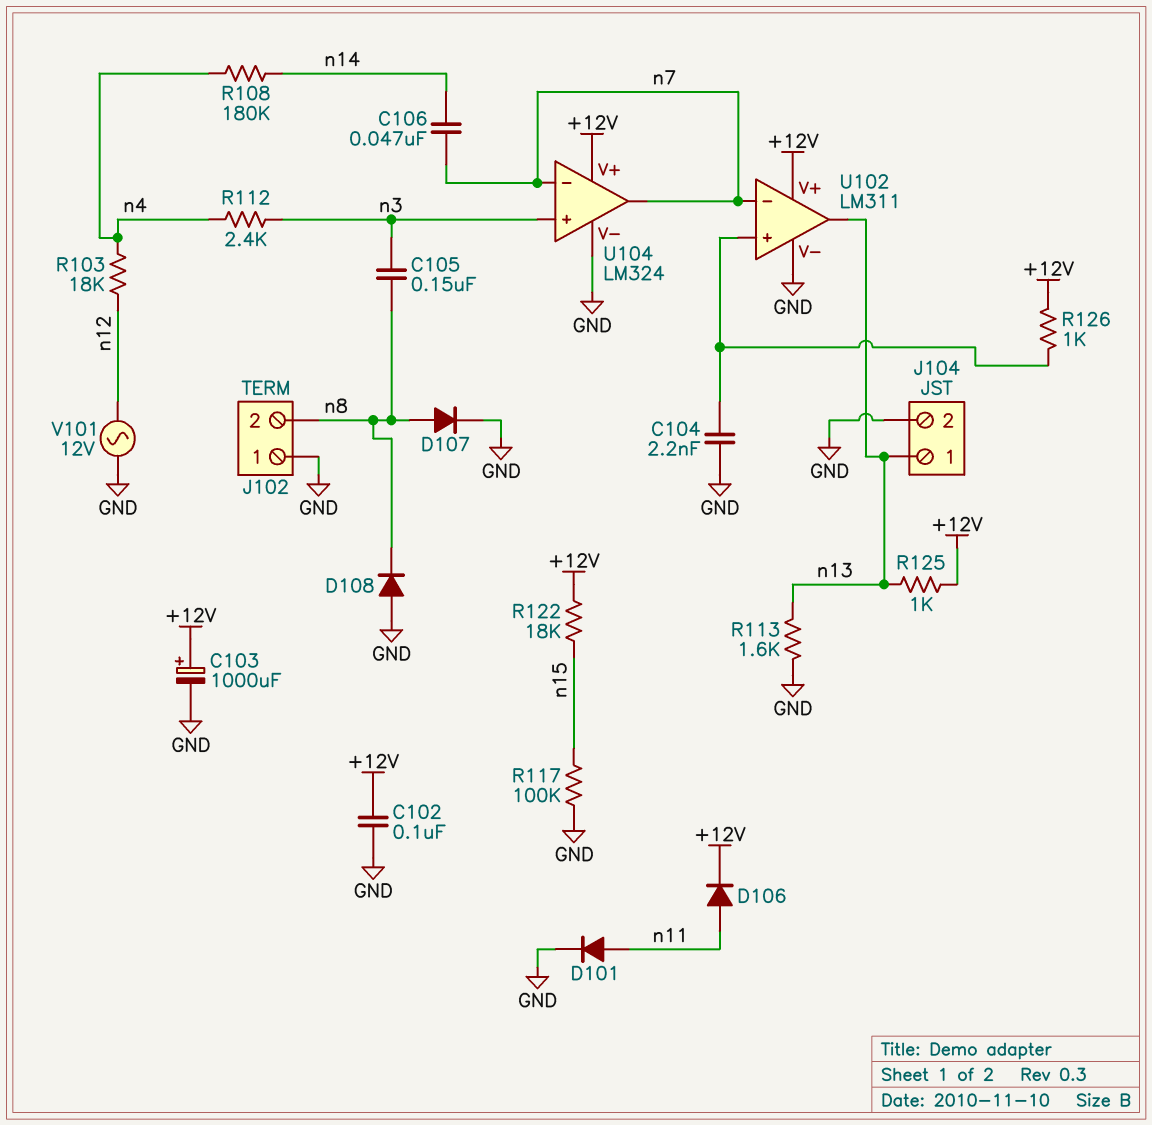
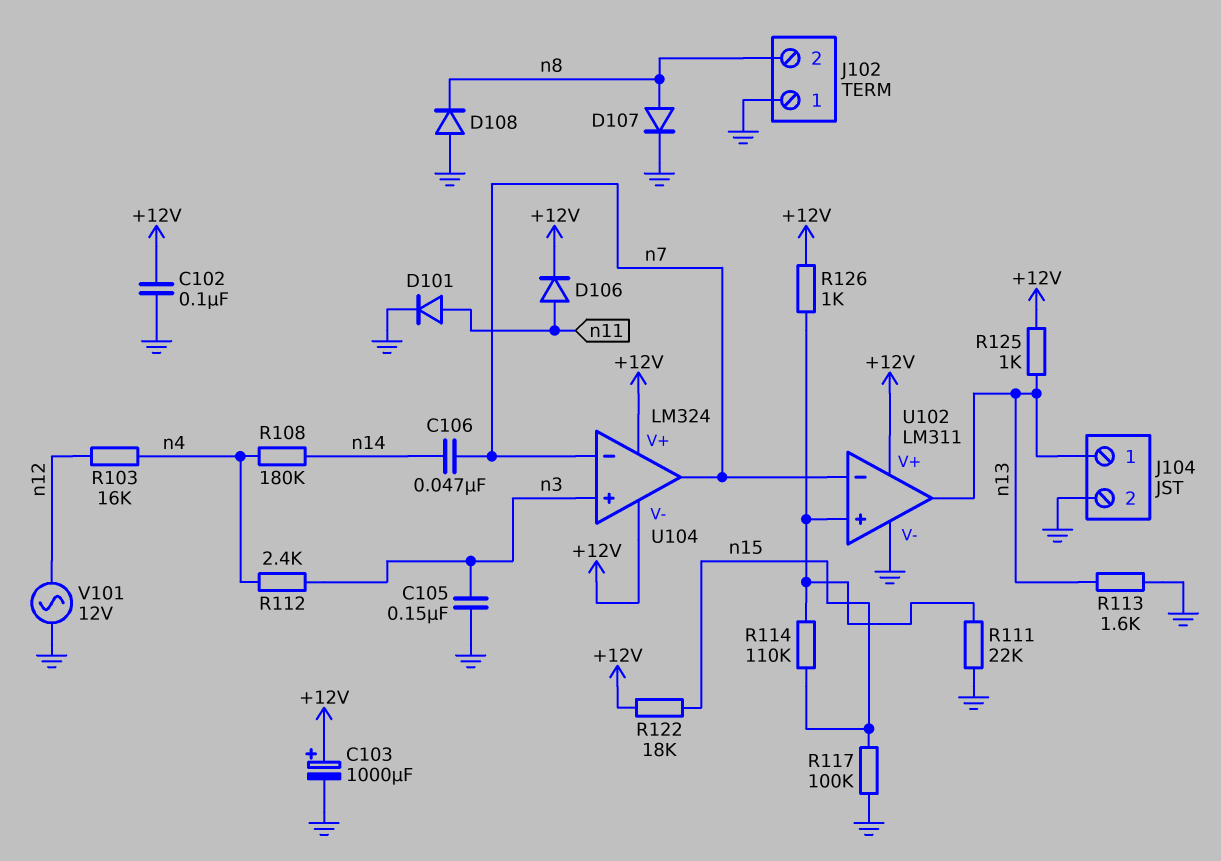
C104: 2.2nF (GND, U102/in+) -> none
C105: 150nF (n3, n8) -> 150nF (GND, n3)
R103: 18k (n4, n12) -> 16k (n4, n12)
R111: none -> 22k (GND, U102/in+)
R114: none -> 110k (U102/in+, n15)
U104 pin V-: GND -> +12V

